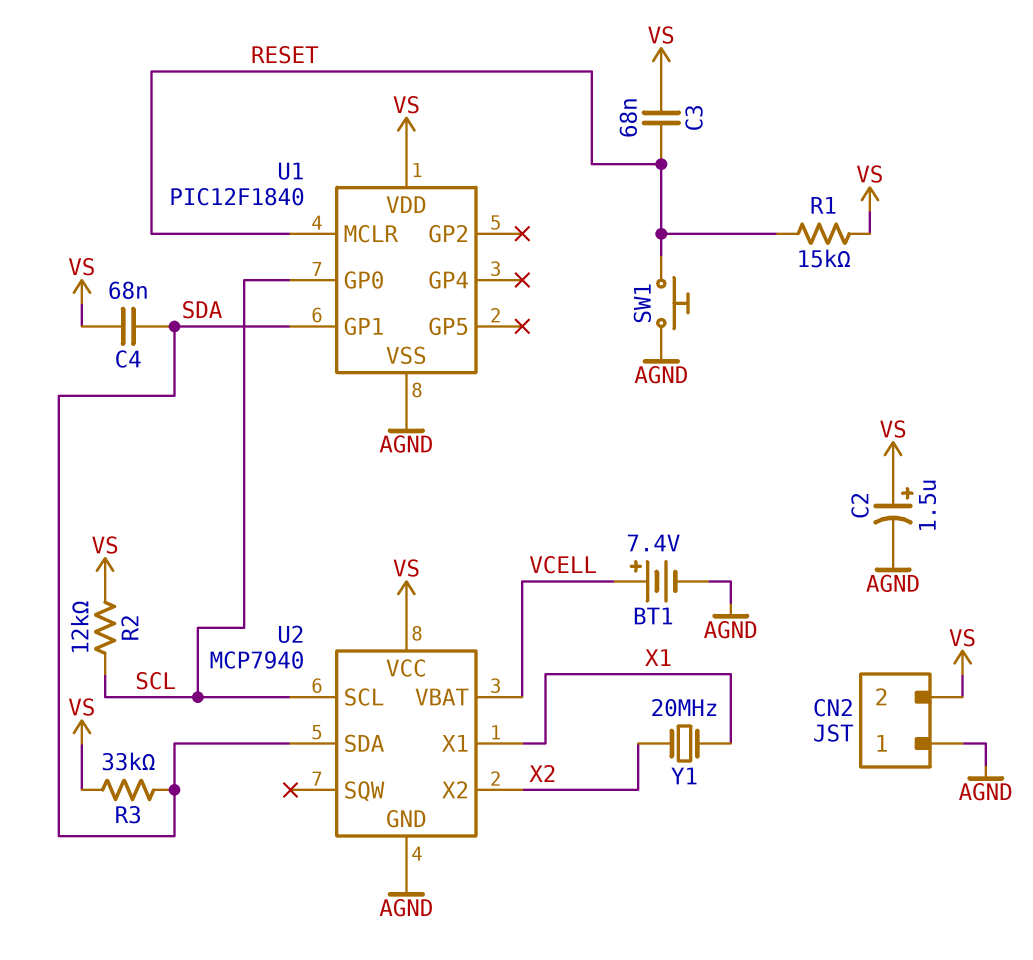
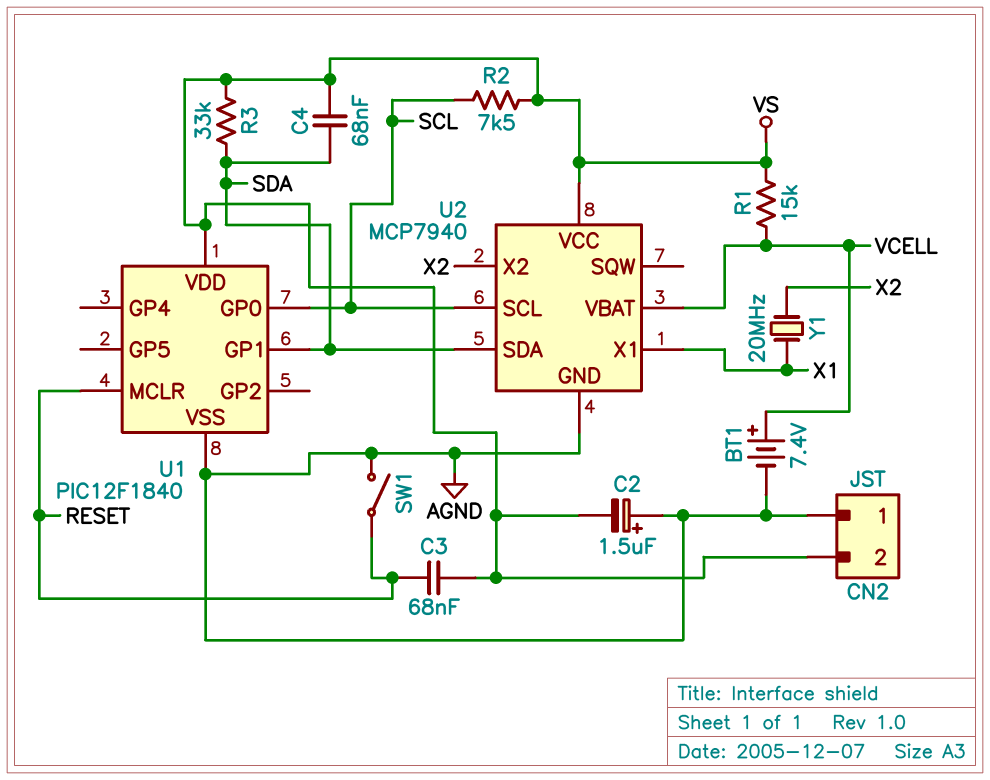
C2: 1.5uF (plus VS, minus AGND) -> 1.5uF (plus AGND, minus VS)
R1: 15k (RESET, VS) -> 15k (VCELL, VS)
R2: 12k (SCL, VS) -> 7.5k (SCL, VS)
SW1: button (AGND, RESET) -> switch (AGND, RESET)

